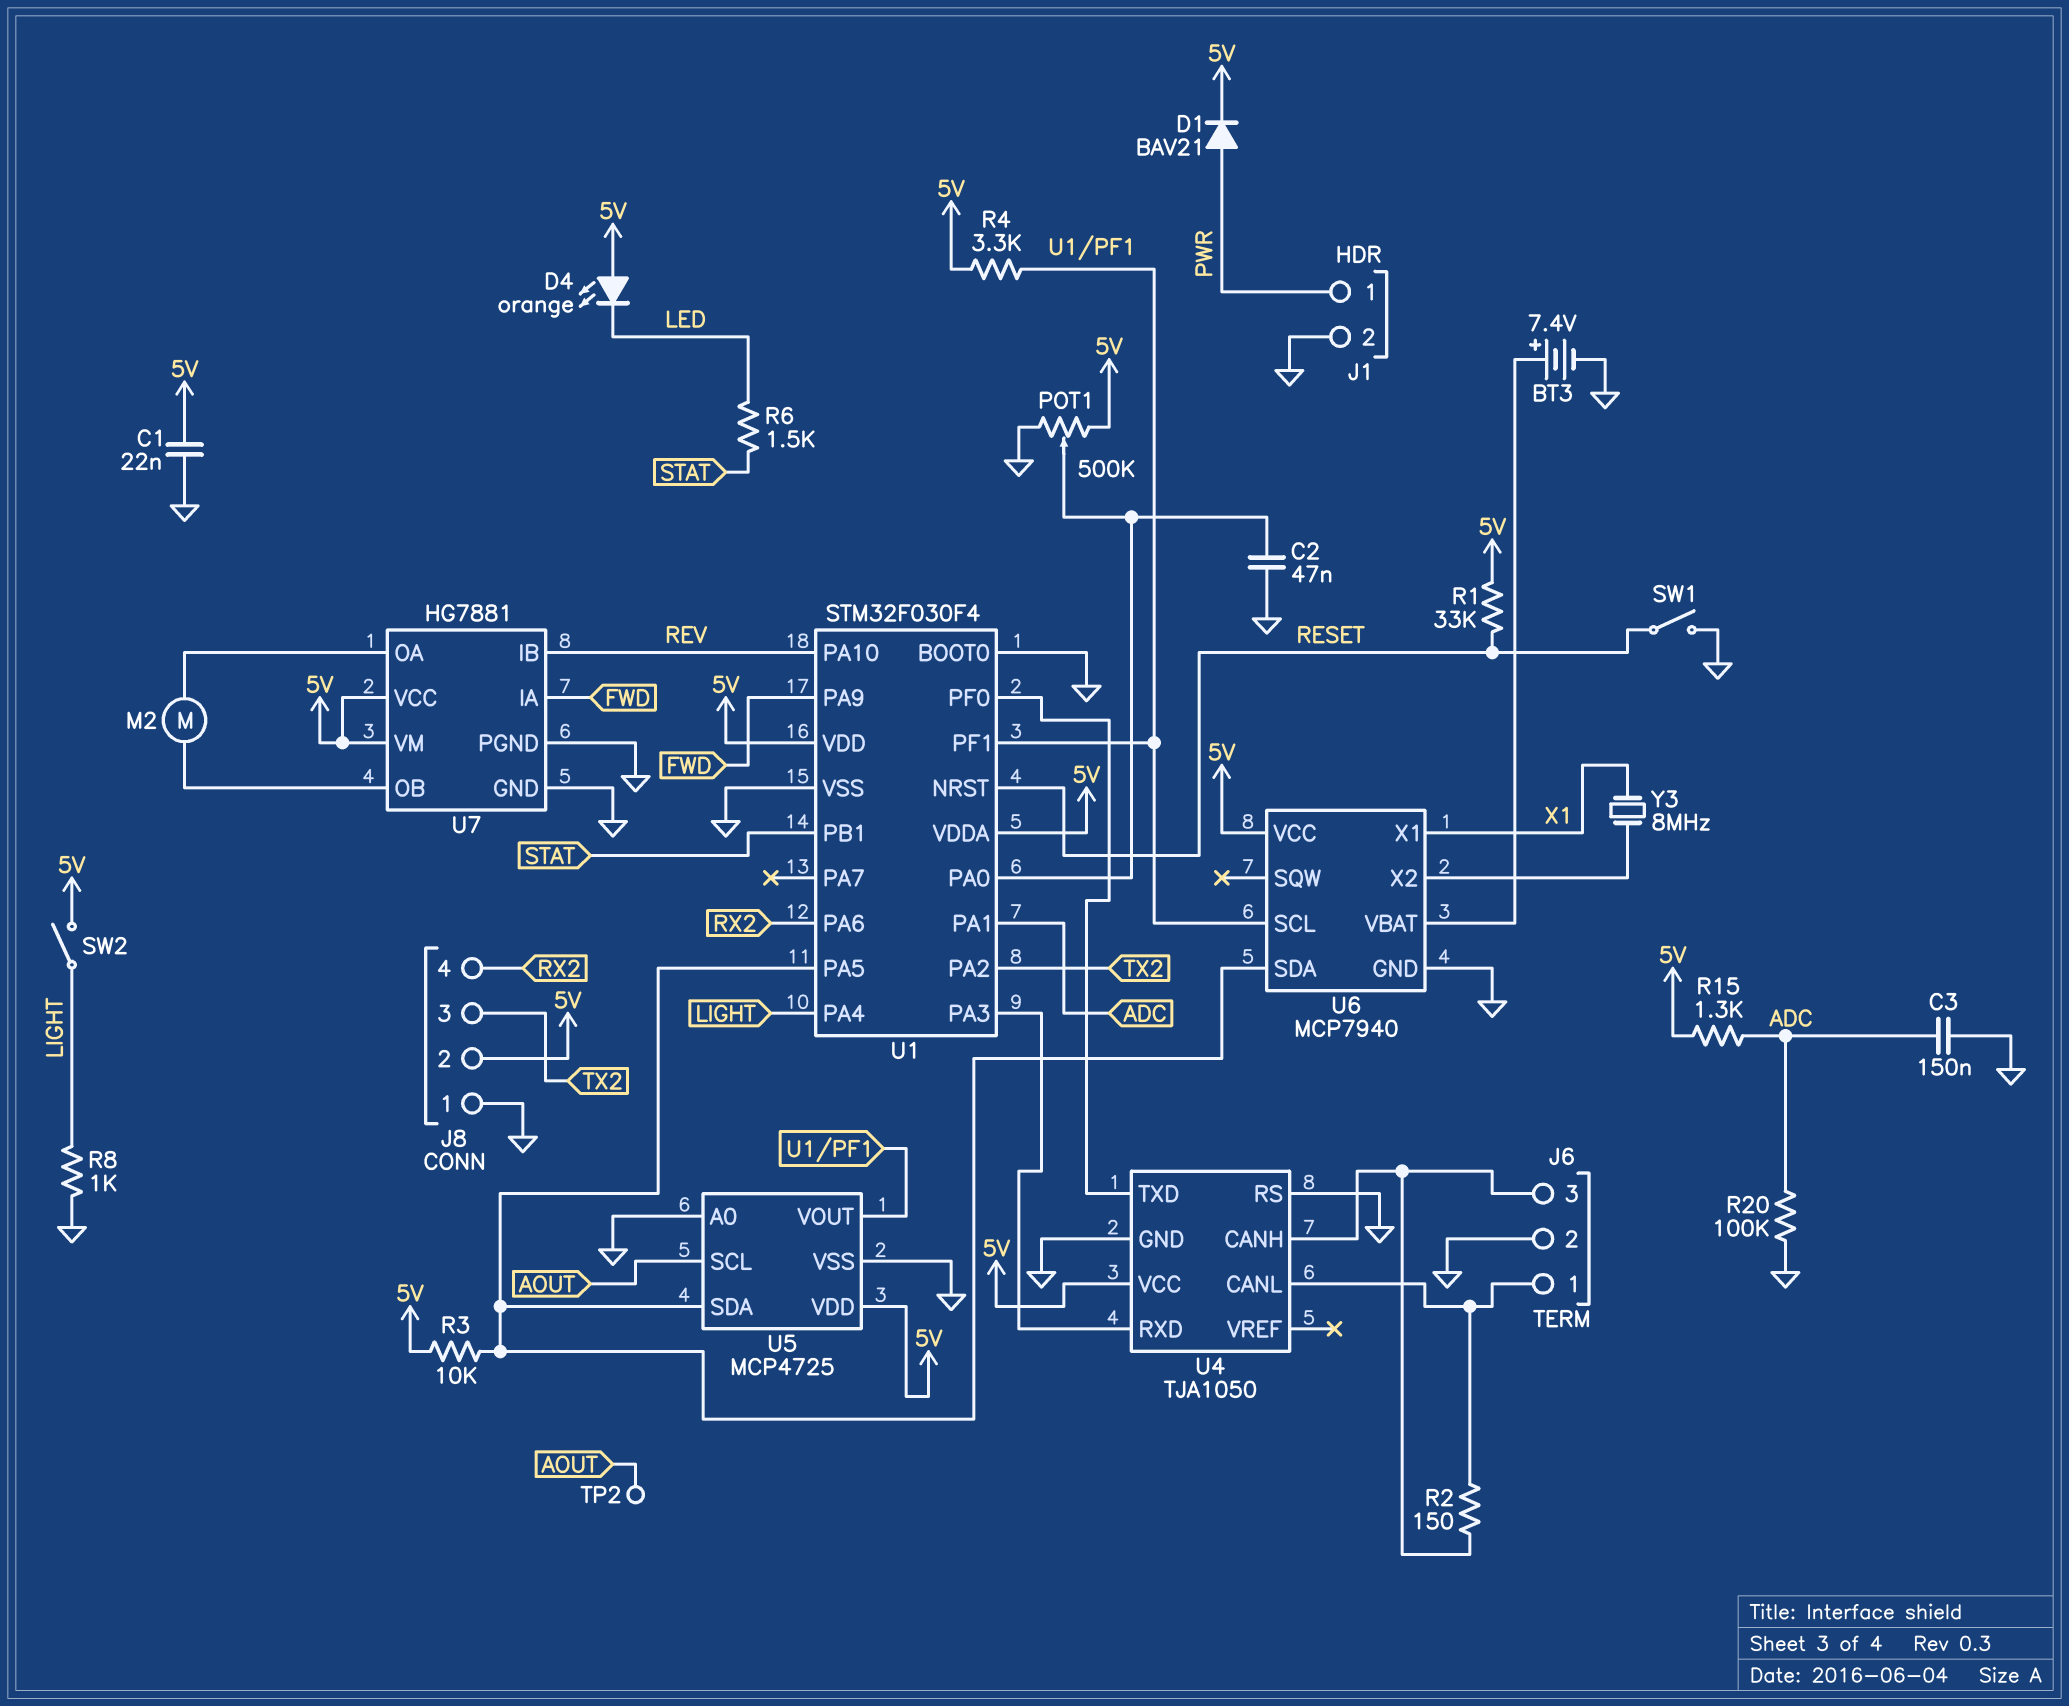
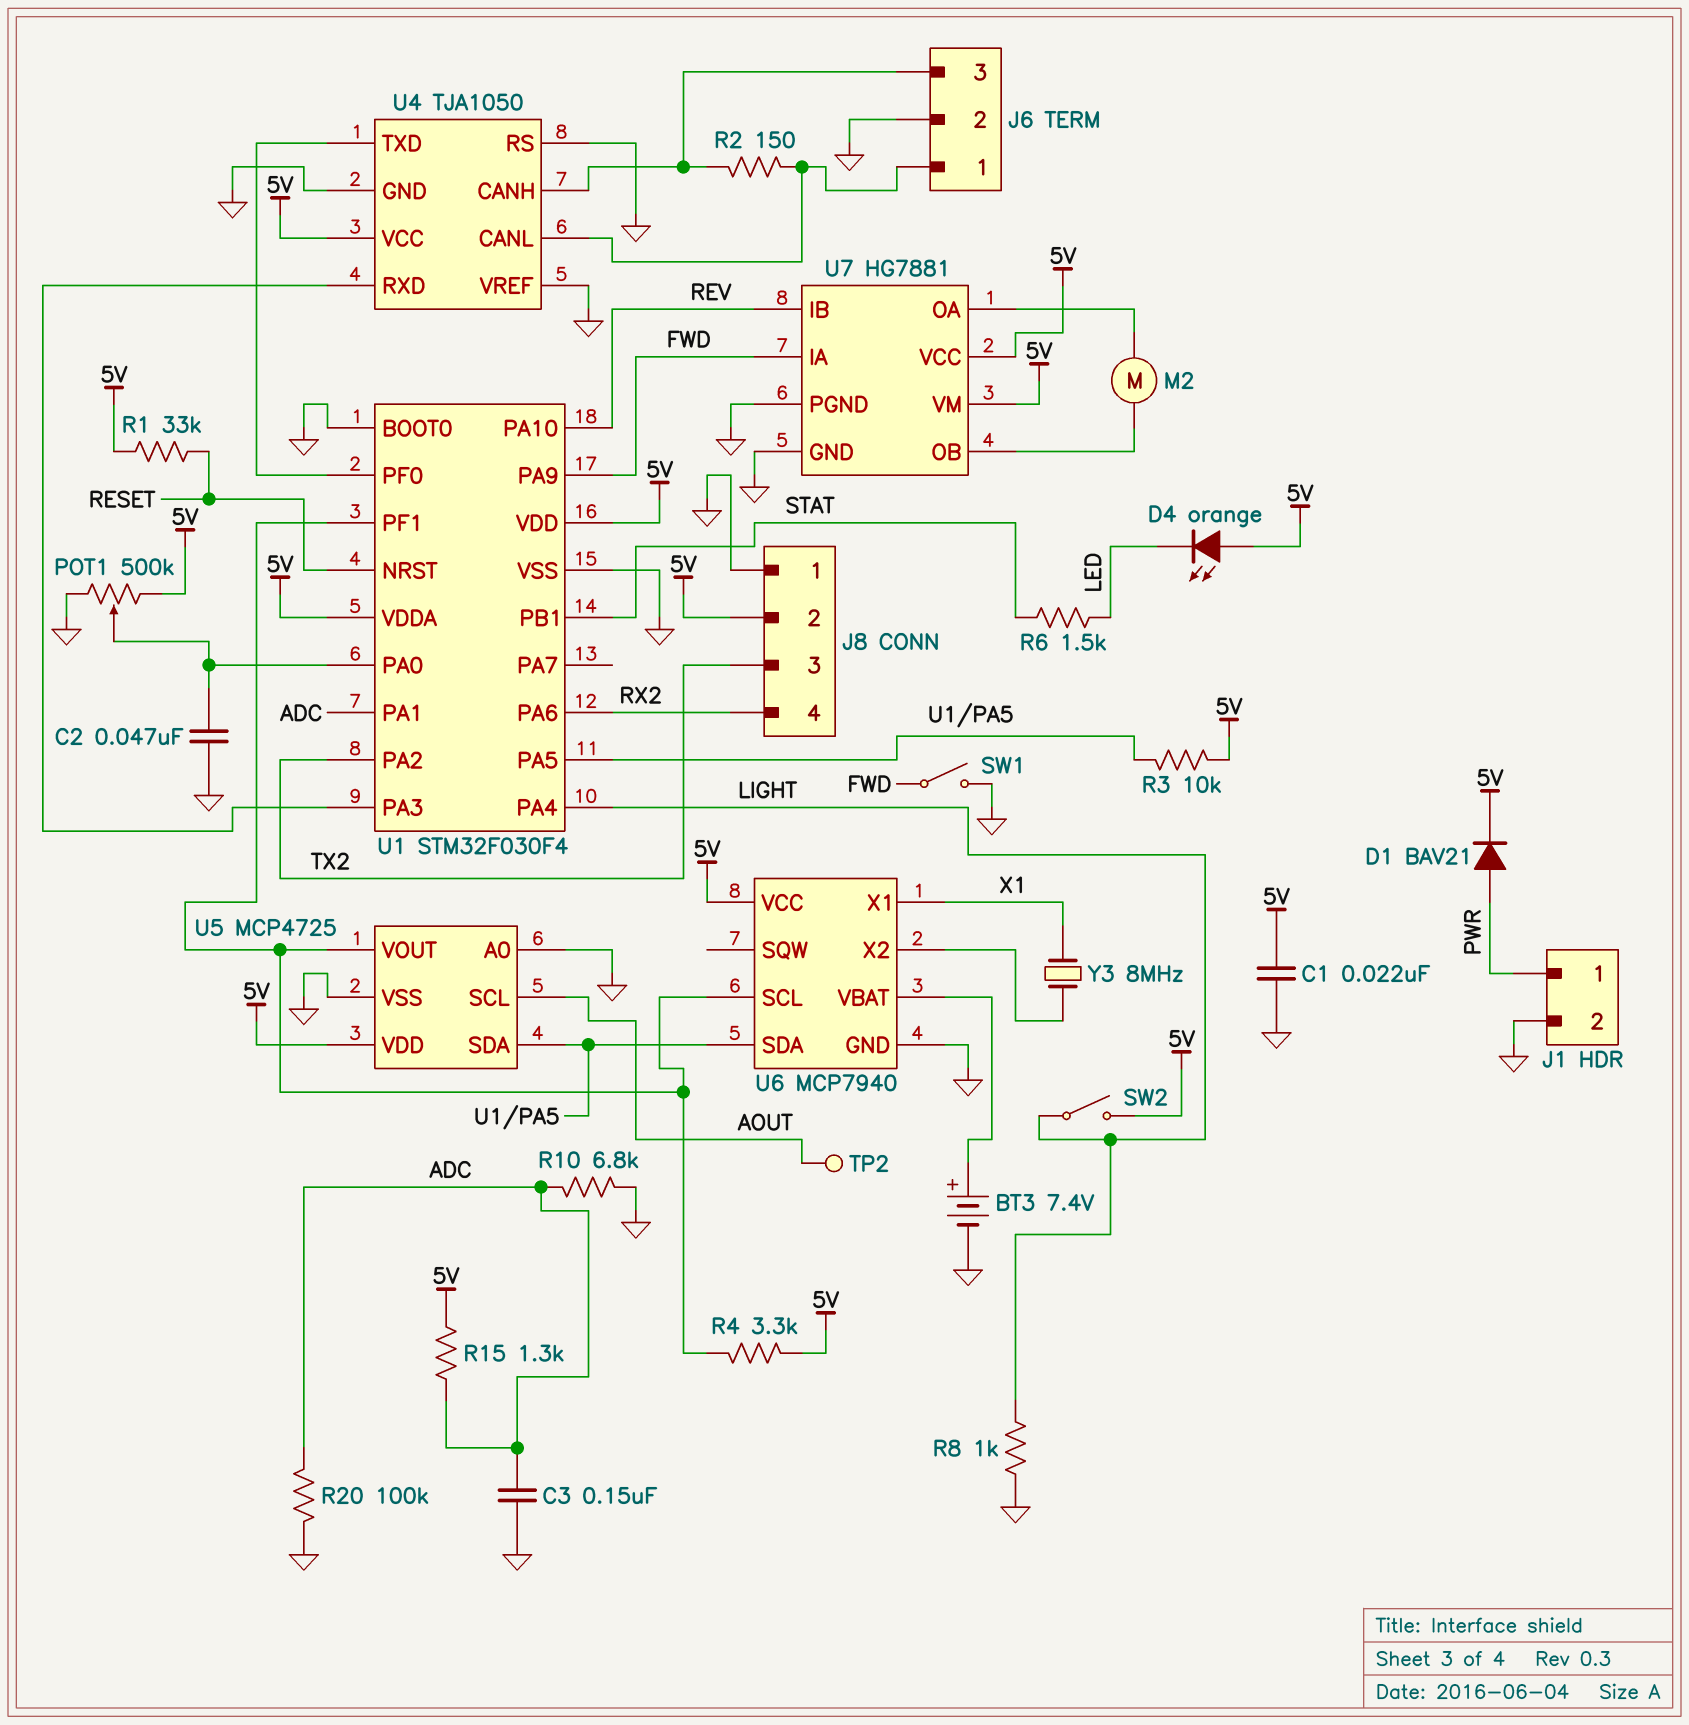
R10: none -> 6.8k (ADC, GND)
SW1: switch (GND, RESET) -> switch (FWD, GND)
U4 pin VREF: none -> GND

